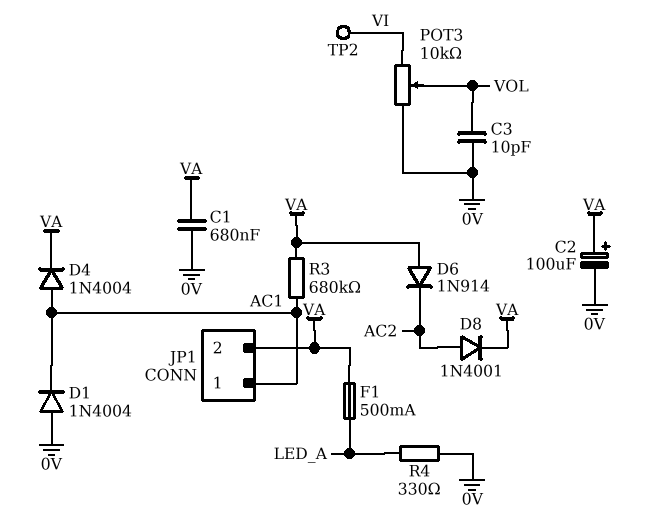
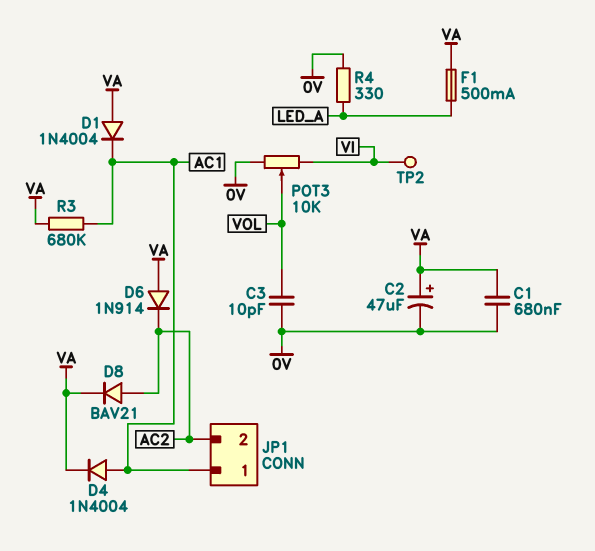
C2: 100uF (plus VA, minus 0V) -> 47uF (plus VA, minus 0V)
D1: diode 1N4004 (A 0V, K AC1) -> diode 1N4004 (A VA, K AC1)
D8: diode 1N4001 (A AC2, K VA) -> diode BAV21 (A AC2, K VA)
JP1 pin 2: VA -> AC2

